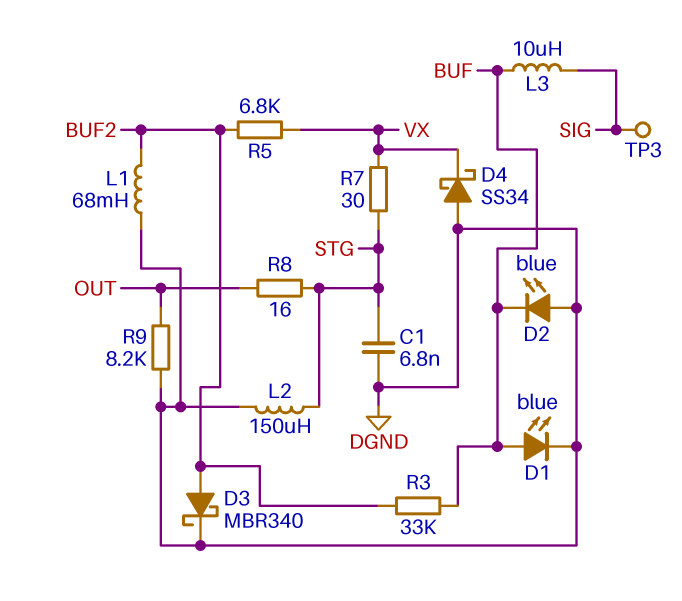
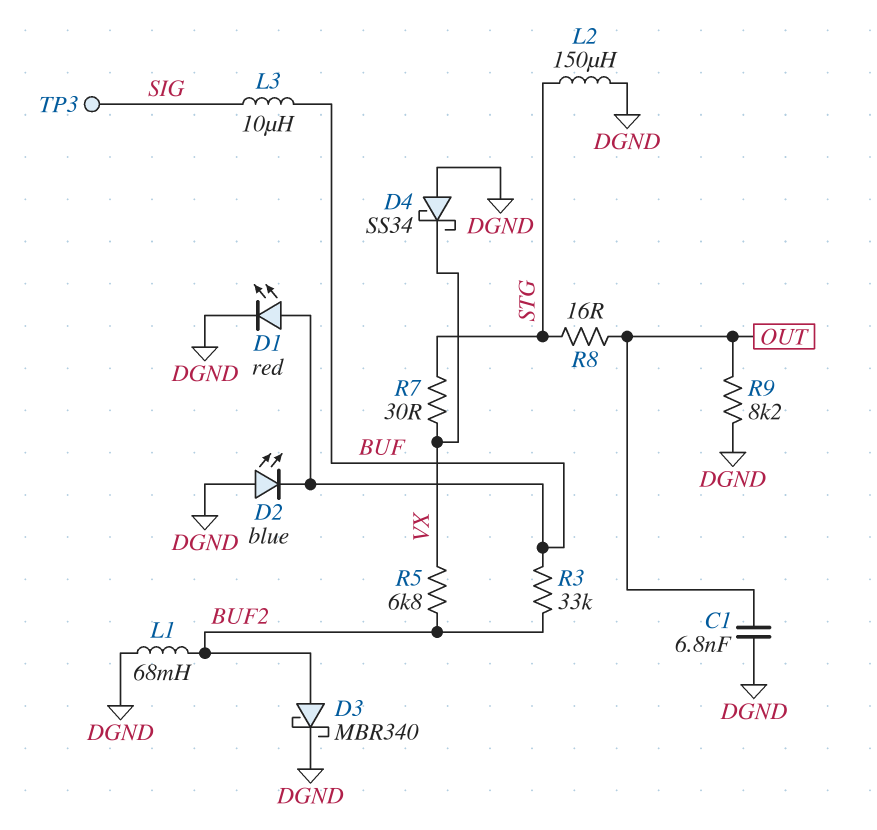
C1: 6.8nF (DGND, STG) -> 6.8nF (DGND, OUT)
D1: LED blue (A BUF, K DGND) -> LED red (A BUF, K DGND)

